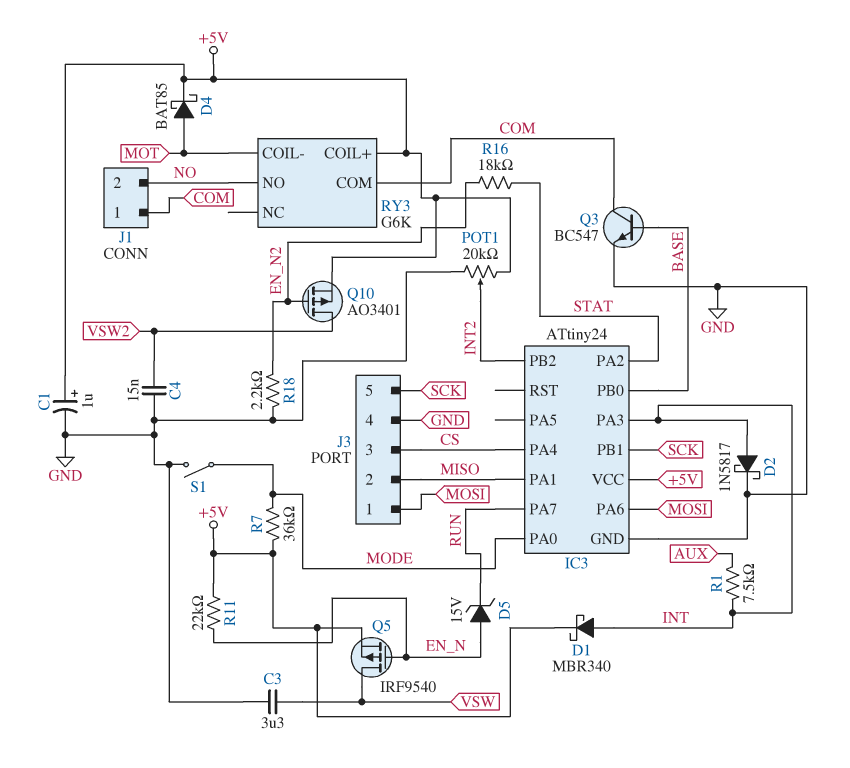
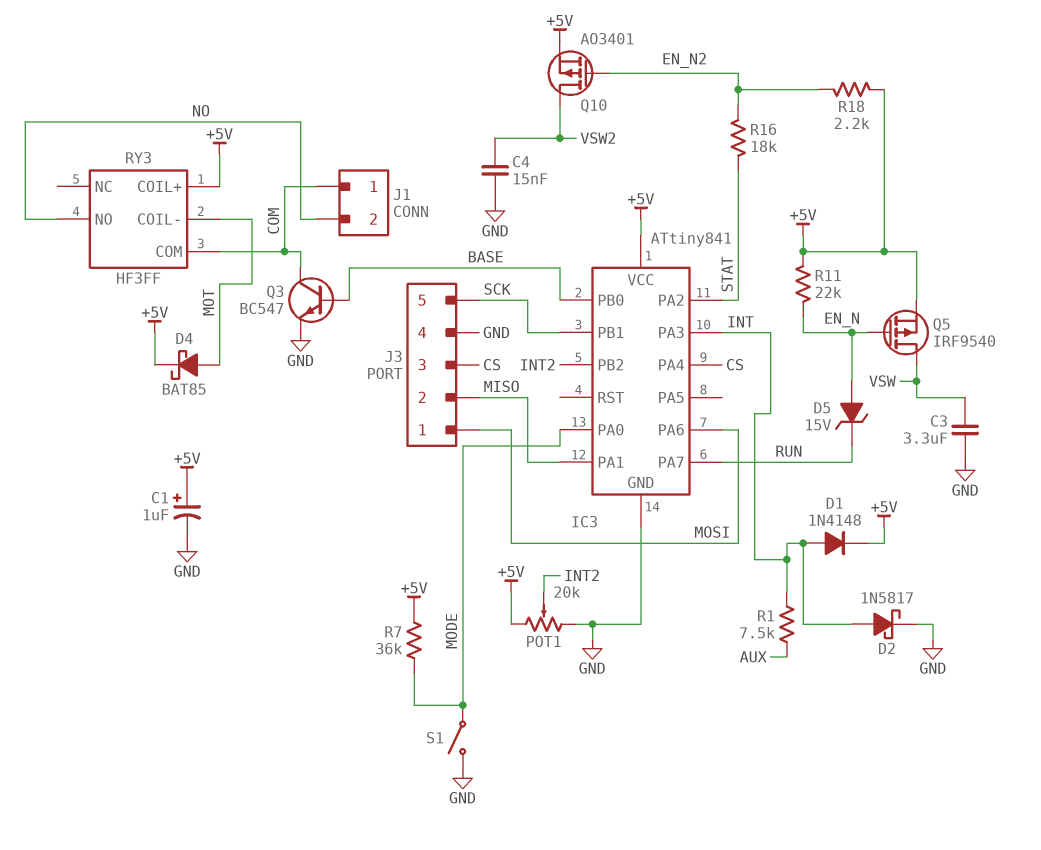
D1: schottky MBR340 (A INT, K +5V) -> diode 1N4148 (A INT, K +5V)
IC3: ATtiny24 -> ATtiny841
R18: 2.2k (EN_N2, GND) -> 2.2k (+5V, EN_N2)
RY3: G6K -> HF3FF

